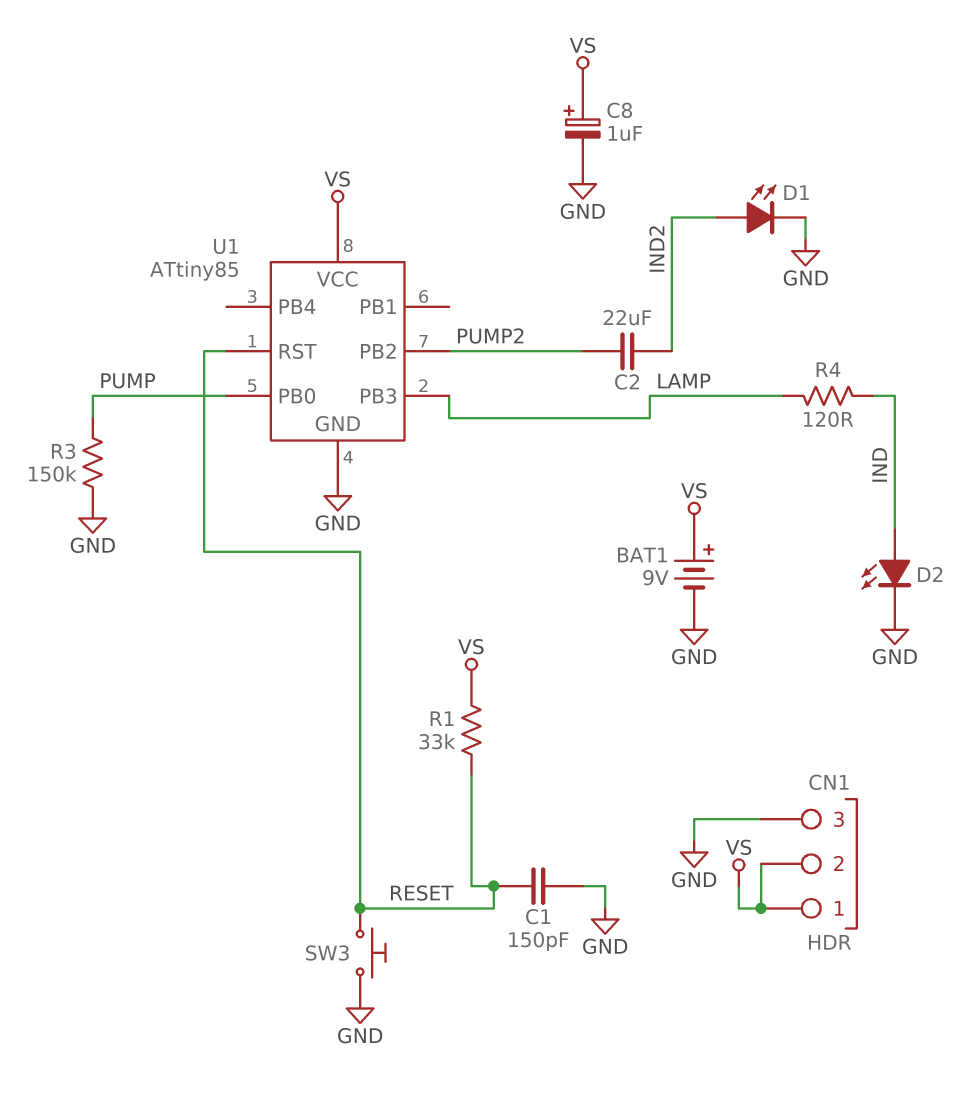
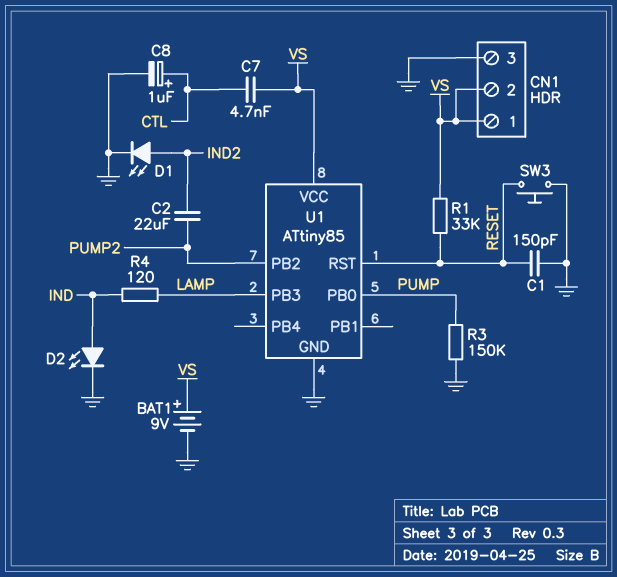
C7: none -> 4.7nF (CTL, VS)
C8: 1uF (plus VS, minus GND) -> 1uF (plus CTL, minus GND)

